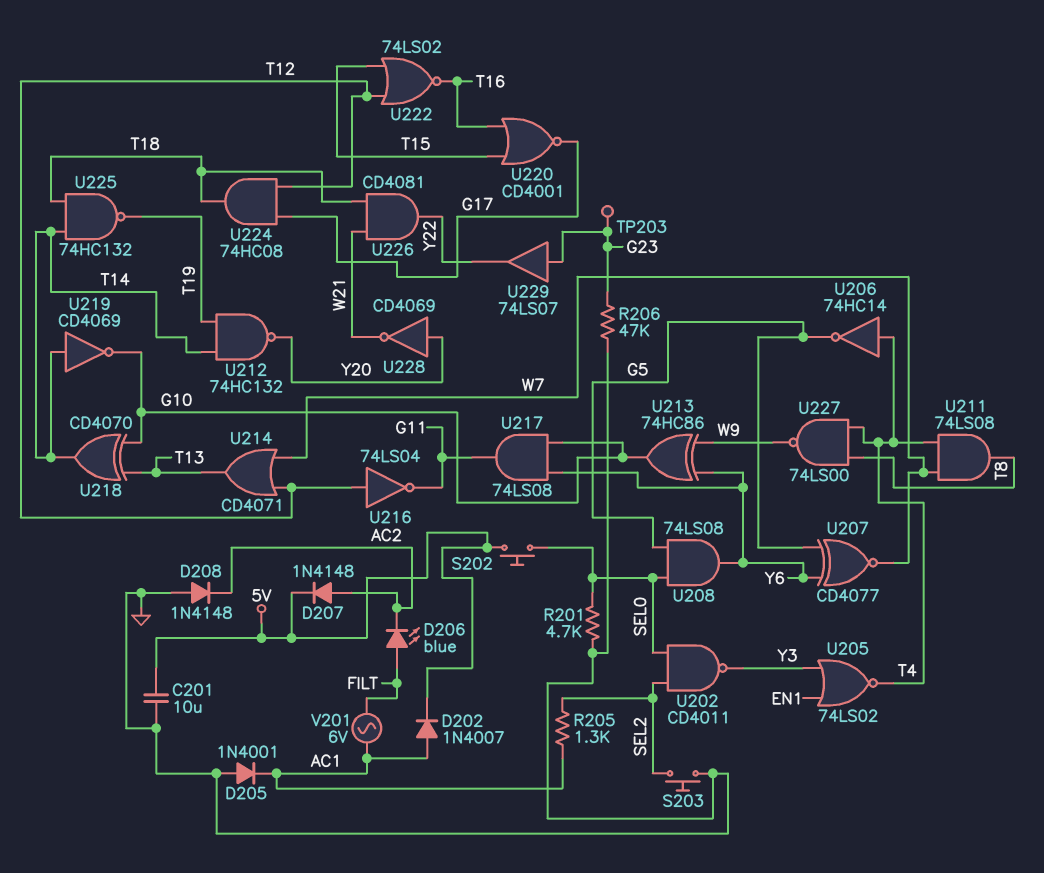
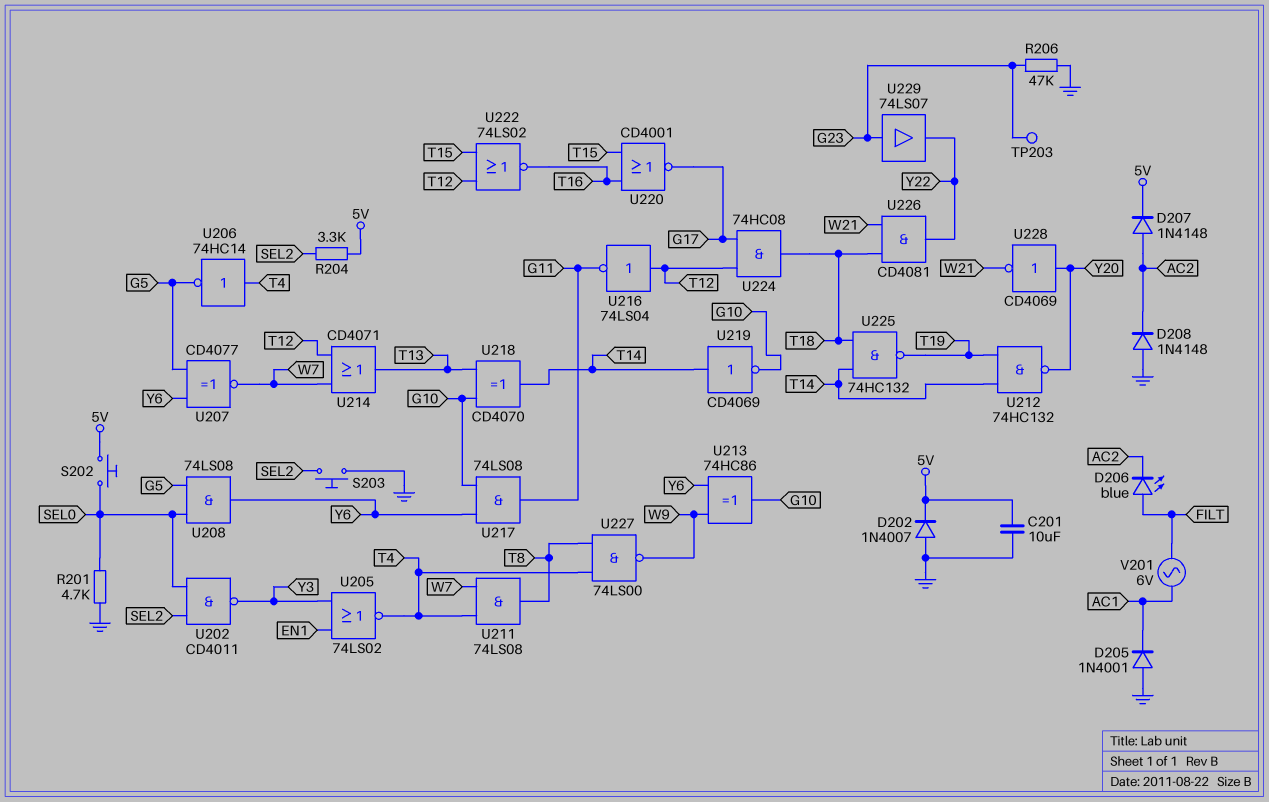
D202: diode 1N4007 (A AC1, K 5V) -> diode 1N4007 (A GND, K 5V)
R204: none -> 3.3k (5V, SEL2)
R205: 1.3k (AC1, SEL2) -> none

